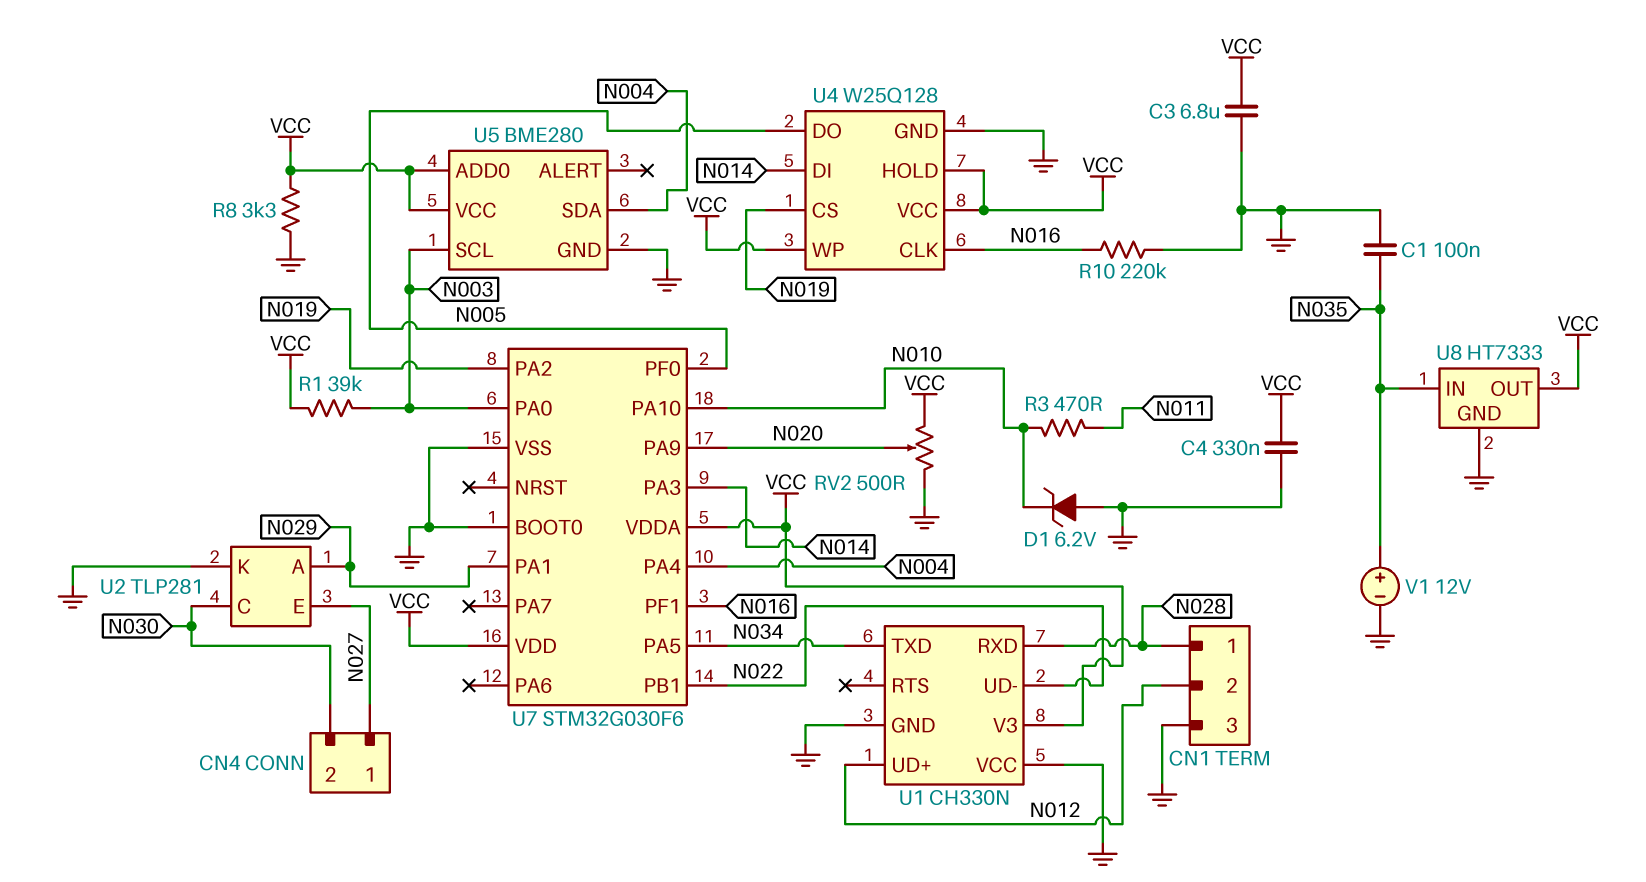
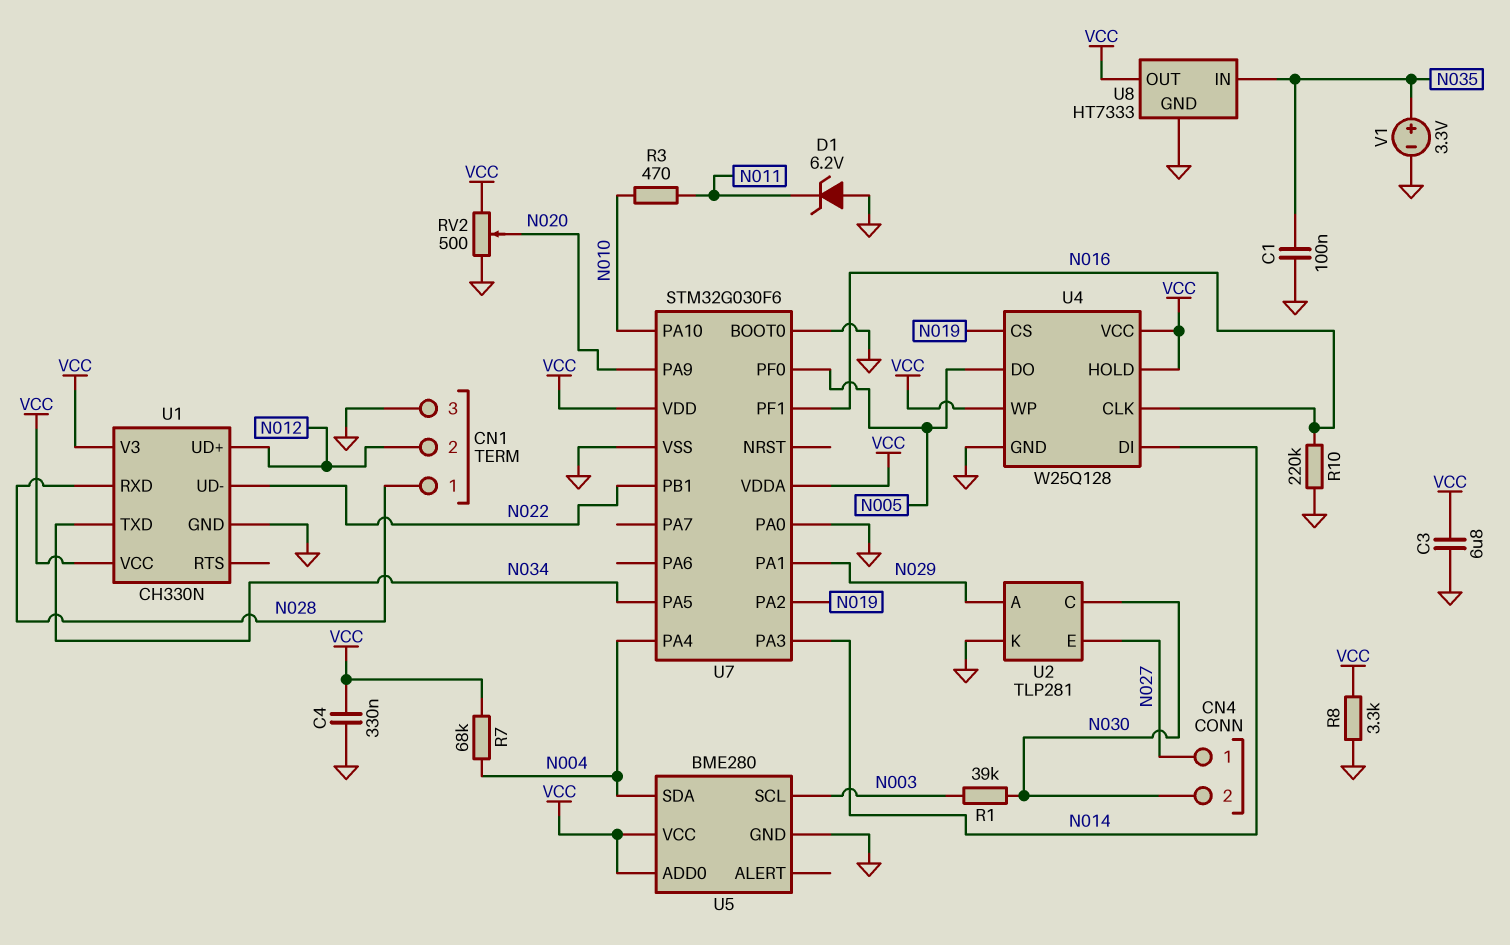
D1: zener 6.2V (A GND, K N010) -> zener 6.2V (A GND, K N011)
R1: 39k (N003, VCC) -> 39k (N003, N030)
R7: none -> 68k (N004, VCC)
U1 pin VCC: GND -> VCC
U7 pin PA0: N003 -> GND
V1: 12V (plus N035, minus GND) -> 3.3V (plus N035, minus GND)

